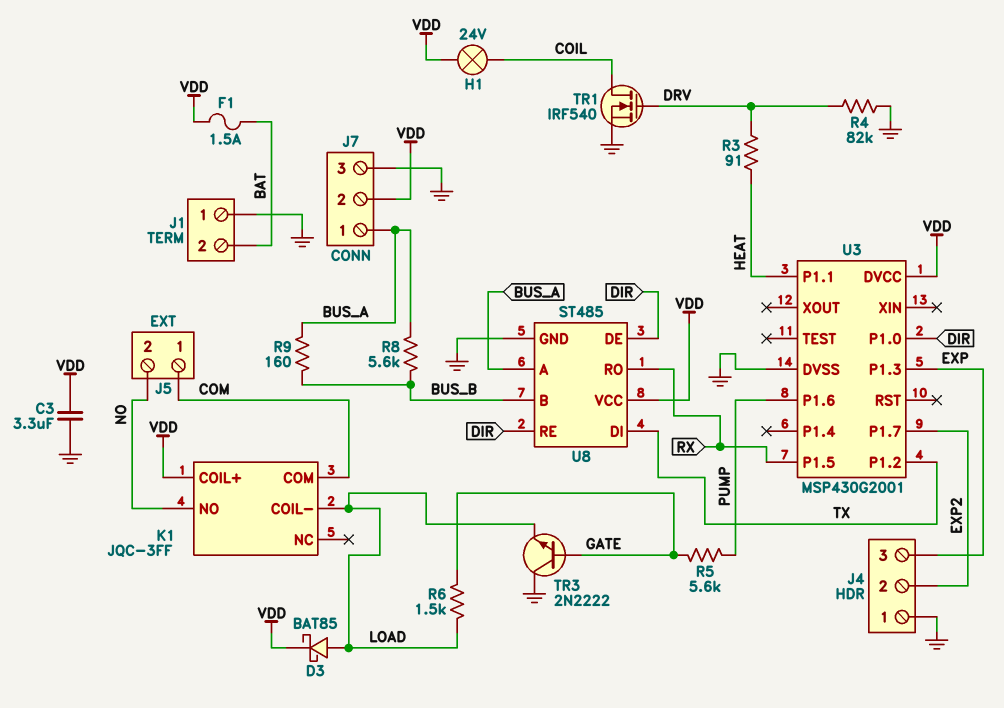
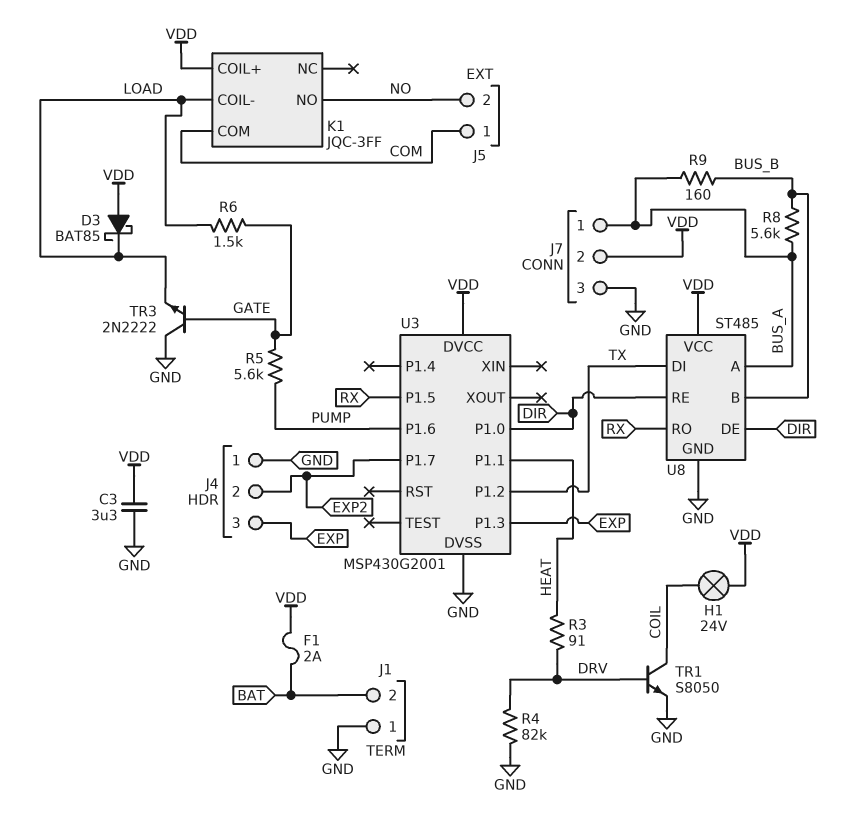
D3: schottky BAT85 (A LOAD, K VDD) -> schottky BAT85 (A VDD, K LOAD)
F1: 1.5A (BAT, VDD) -> 2A (BAT, VDD)
TR1: NMOS IRF540 (G DRV, D COIL, S GND) -> NPN S8050 (B DRV, C COIL, E GND)

